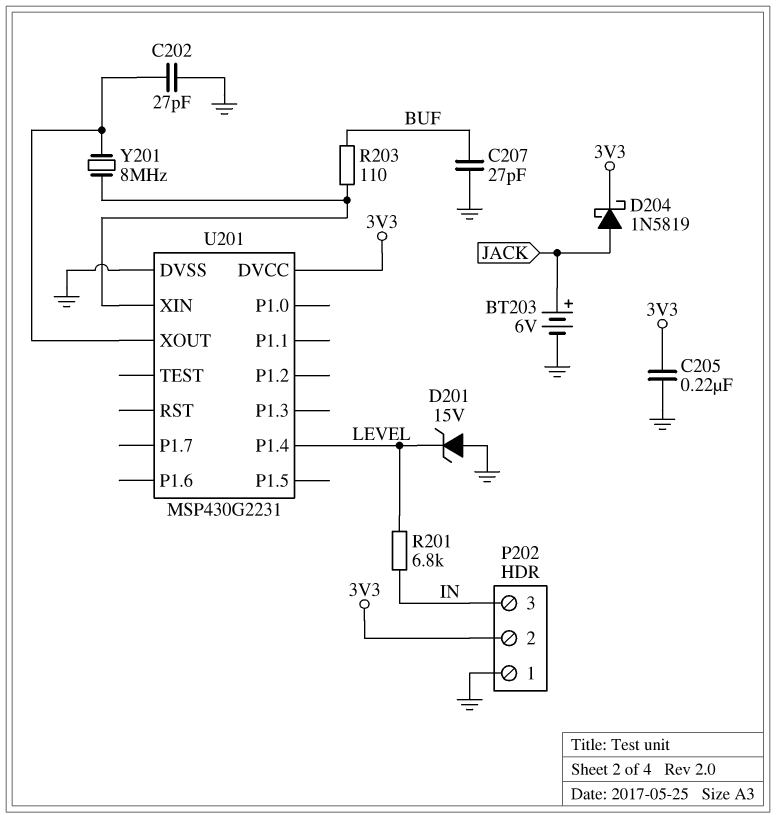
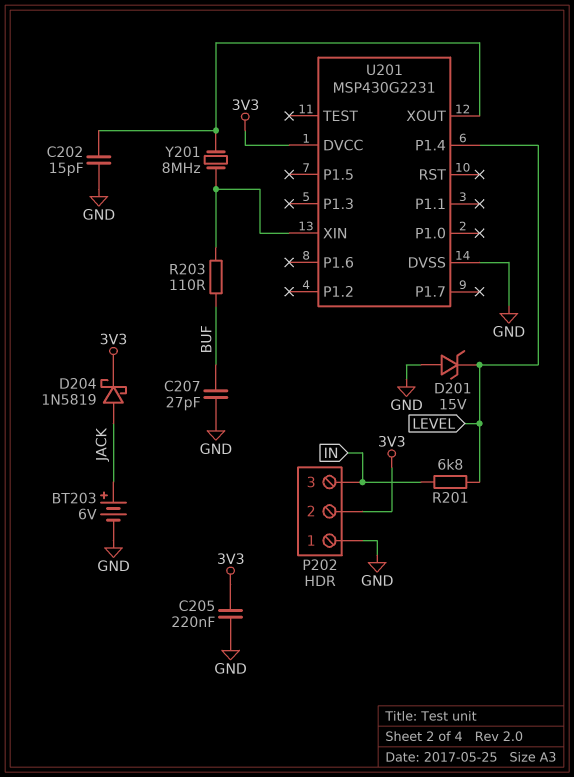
C202: 27pF (GND, U201/XOUT) -> 15pF (GND, U201/XOUT)

